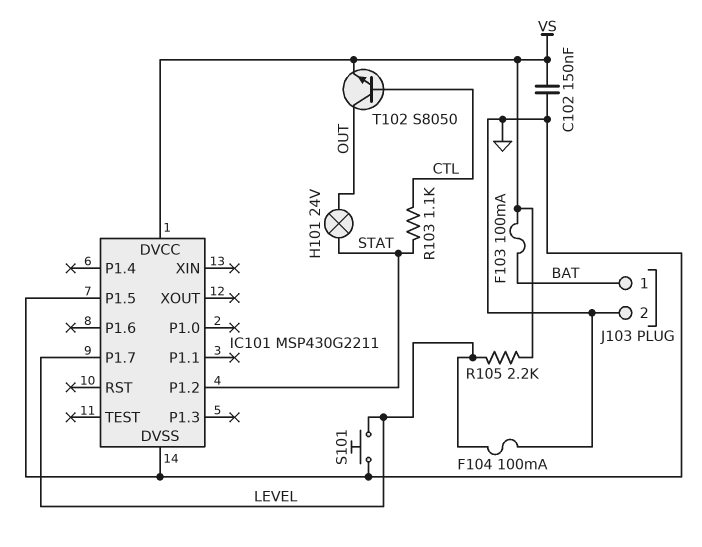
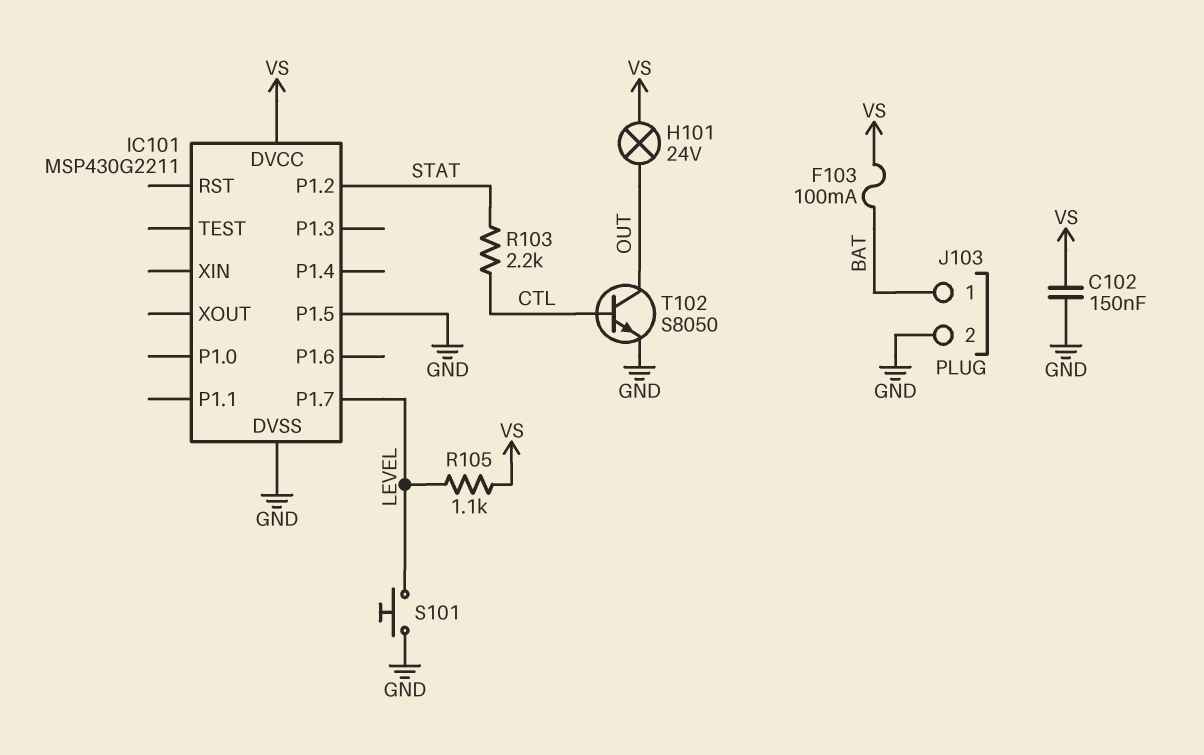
F104: 100mA (GND, LEVEL) -> none
H101: lamp 24V (OUT, STAT) -> lamp 24V (OUT, VS)
R103: 1.1k (CTL, STAT) -> 2.2k (CTL, STAT)
R105: 2.2k (LEVEL, VS) -> 1.1k (LEVEL, VS)
T102: NPN S8050 (B CTL, C OUT, E VS) -> NPN S8050 (B CTL, C OUT, E GND)

